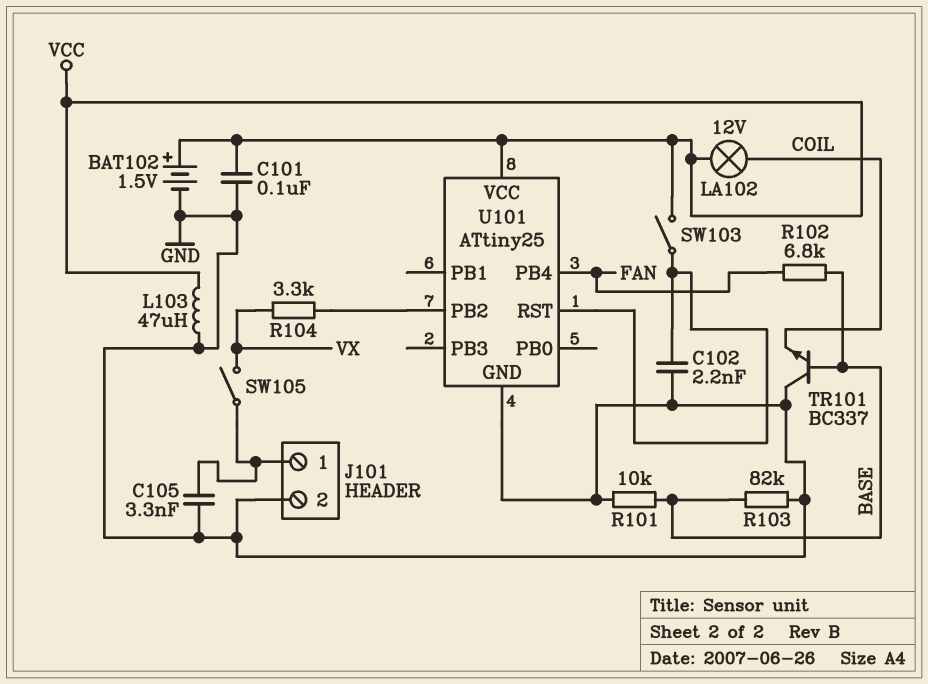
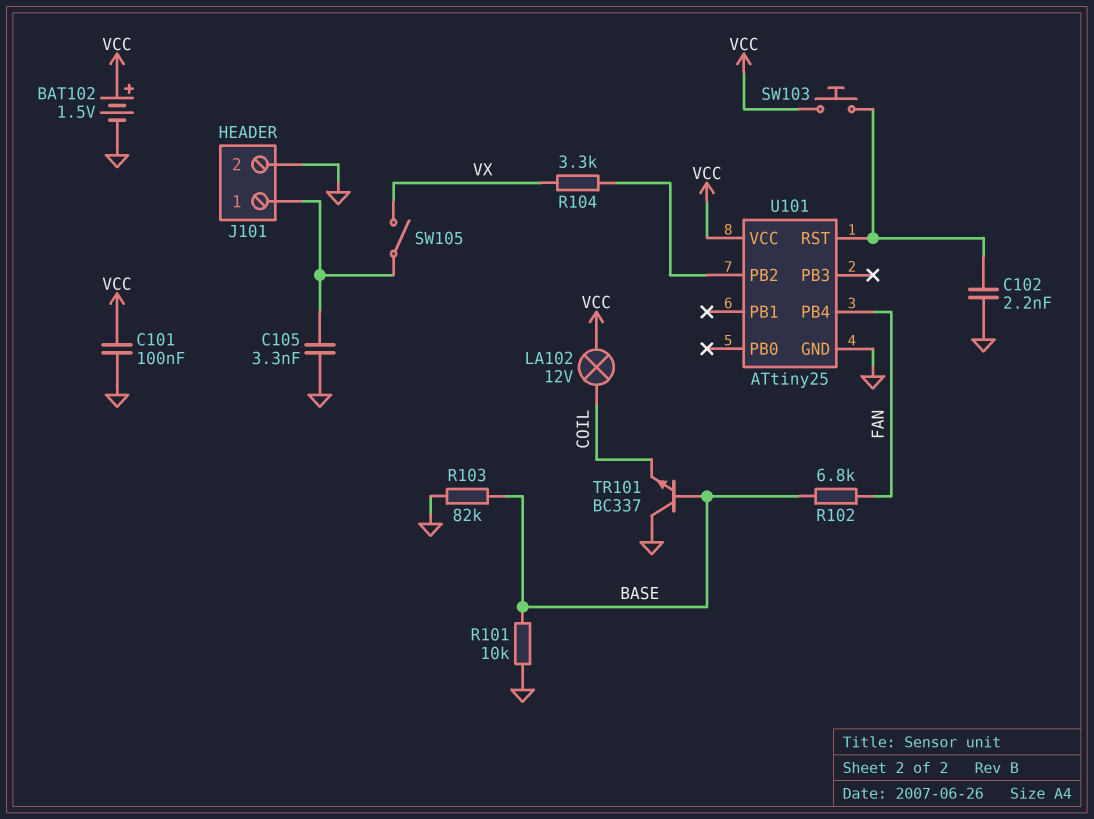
L103: 47uH (GND, VCC) -> none
SW103: switch (U101/RST, VCC) -> button (U101/RST, VCC)

